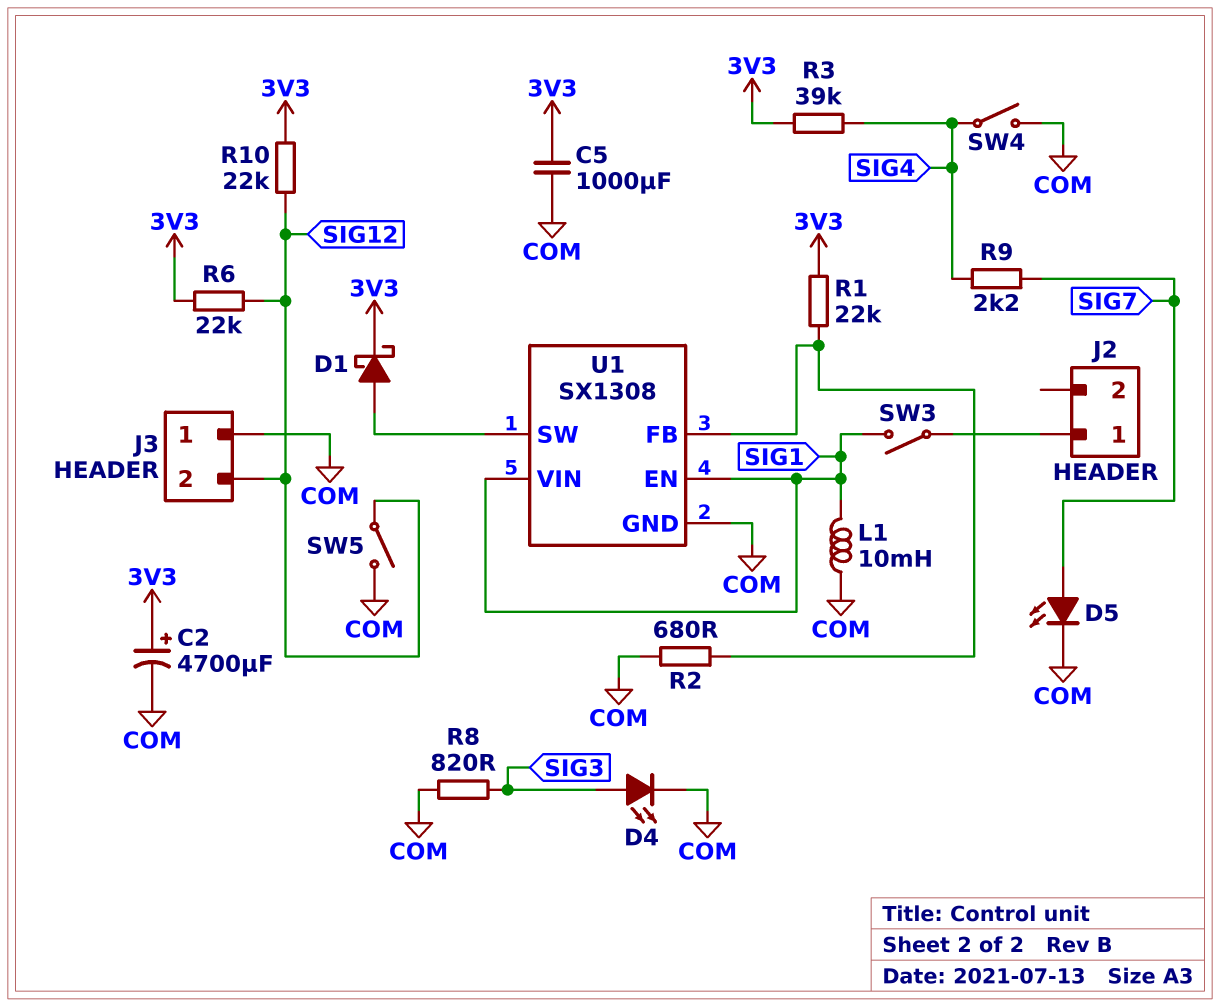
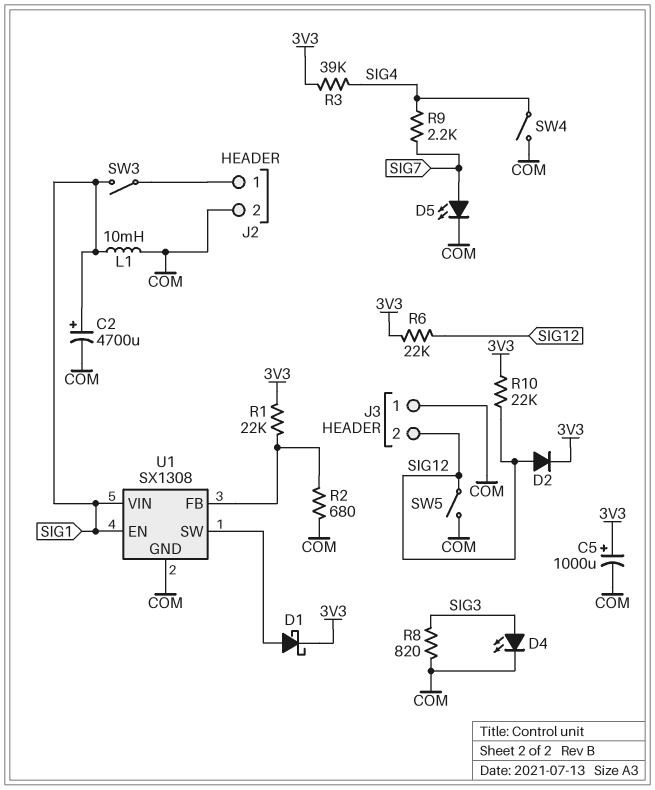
C2: 4700uF (plus 3V3, minus COM) -> 4700uF (plus SIG1, minus COM)
C5: 1000uF (3V3, COM) -> 1000uF (plus 3V3, minus COM)
D2: none -> diode (A SIG12, K 3V3)
J2 pin 2: none -> COM

